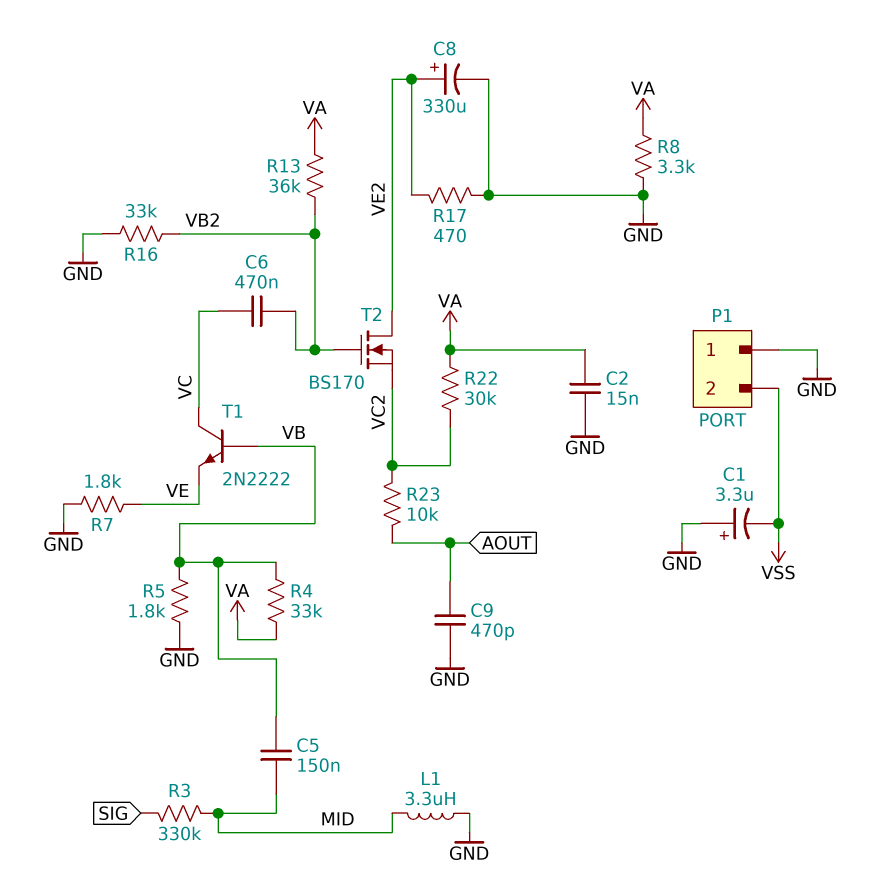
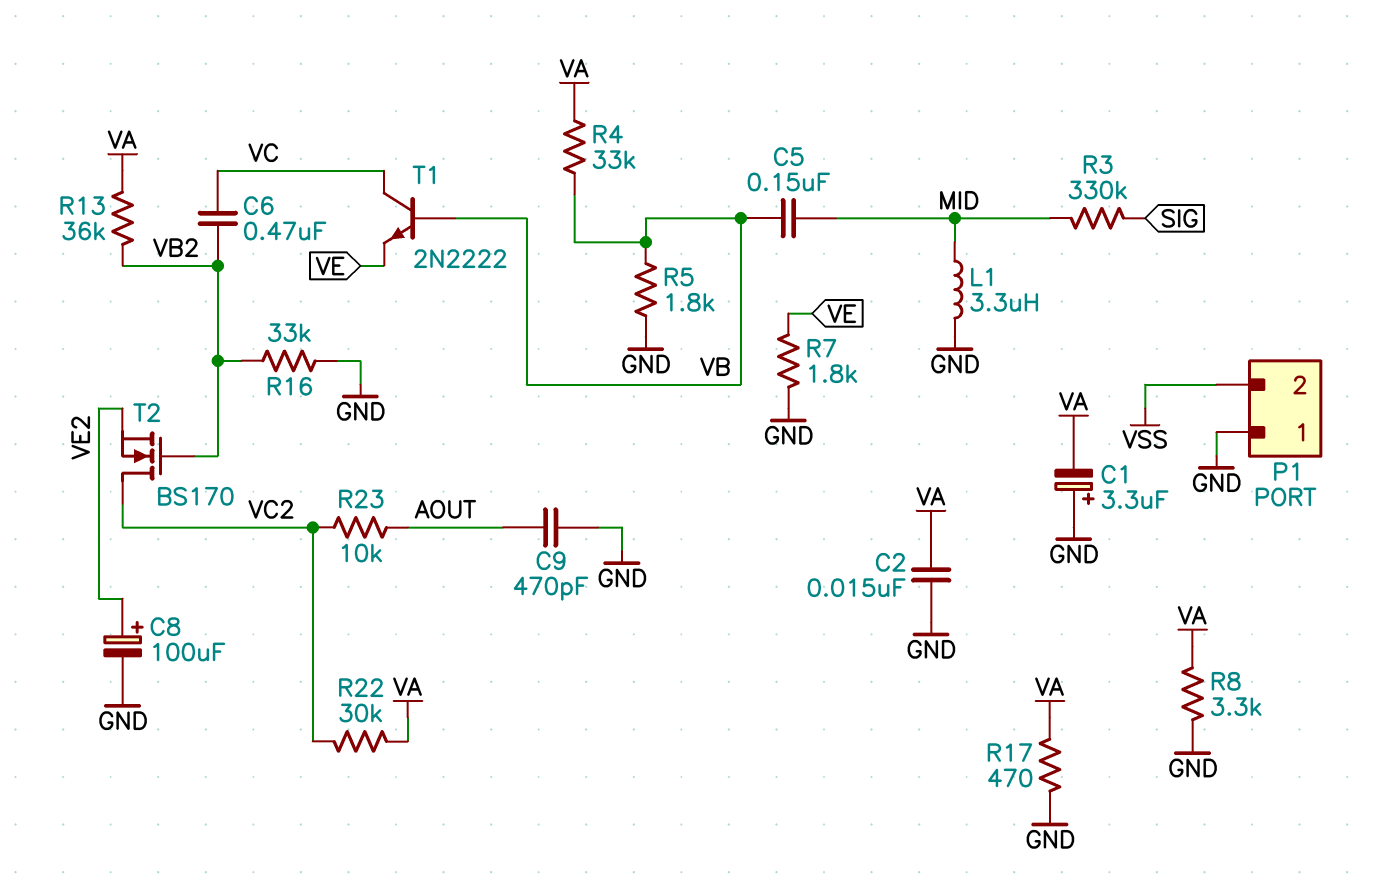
C1: 3.3uF (plus GND, minus VSS) -> 3.3uF (plus GND, minus VA)
C8: 330uF (plus VE2, minus GND) -> 100uF (plus VE2, minus GND)
R17: 470 (GND, VE2) -> 470 (GND, VA)
T2: NMOS BS170 (G VB2, D VE2, S VC2) -> NMOS BS170 (G VB2, D VC2, S VE2)

